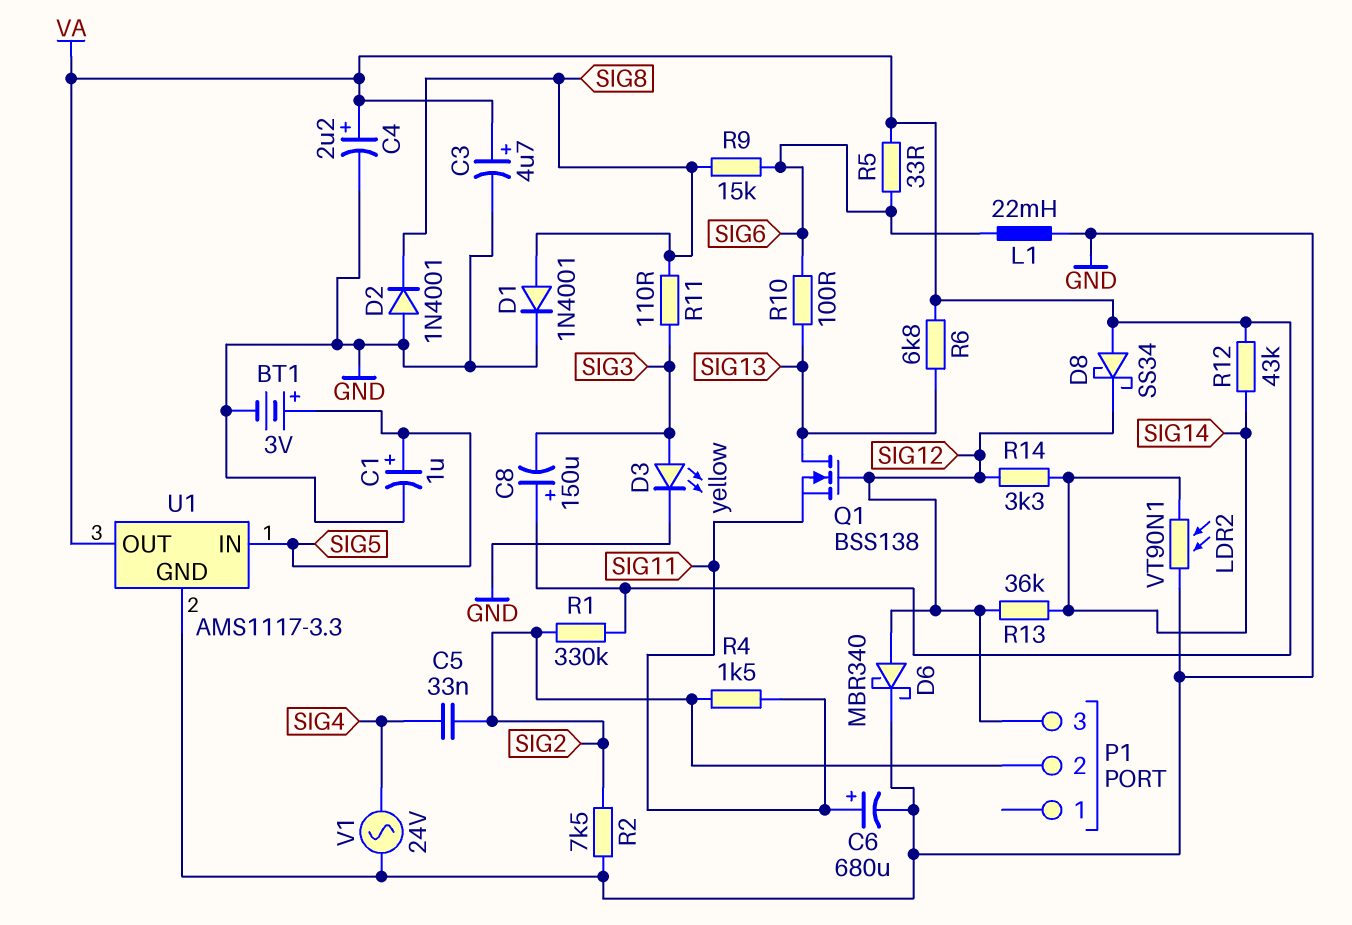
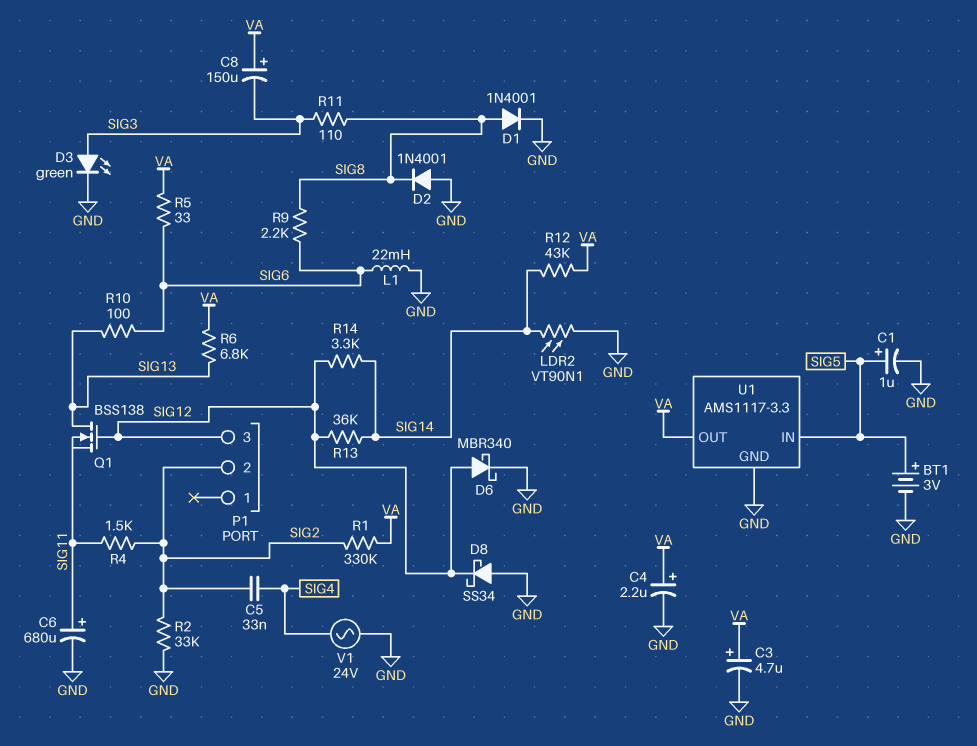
D3: LED yellow (A SIG3, K GND) -> LED green (A SIG3, K GND)
D8: schottky SS34 (A VA, K SIG12) -> schottky SS34 (A GND, K SIG12)
R2: 7.5k (GND, SIG2) -> 33k (GND, SIG2)
R9: 15k (SIG6, SIG8) -> 2.2k (SIG6, SIG8)

